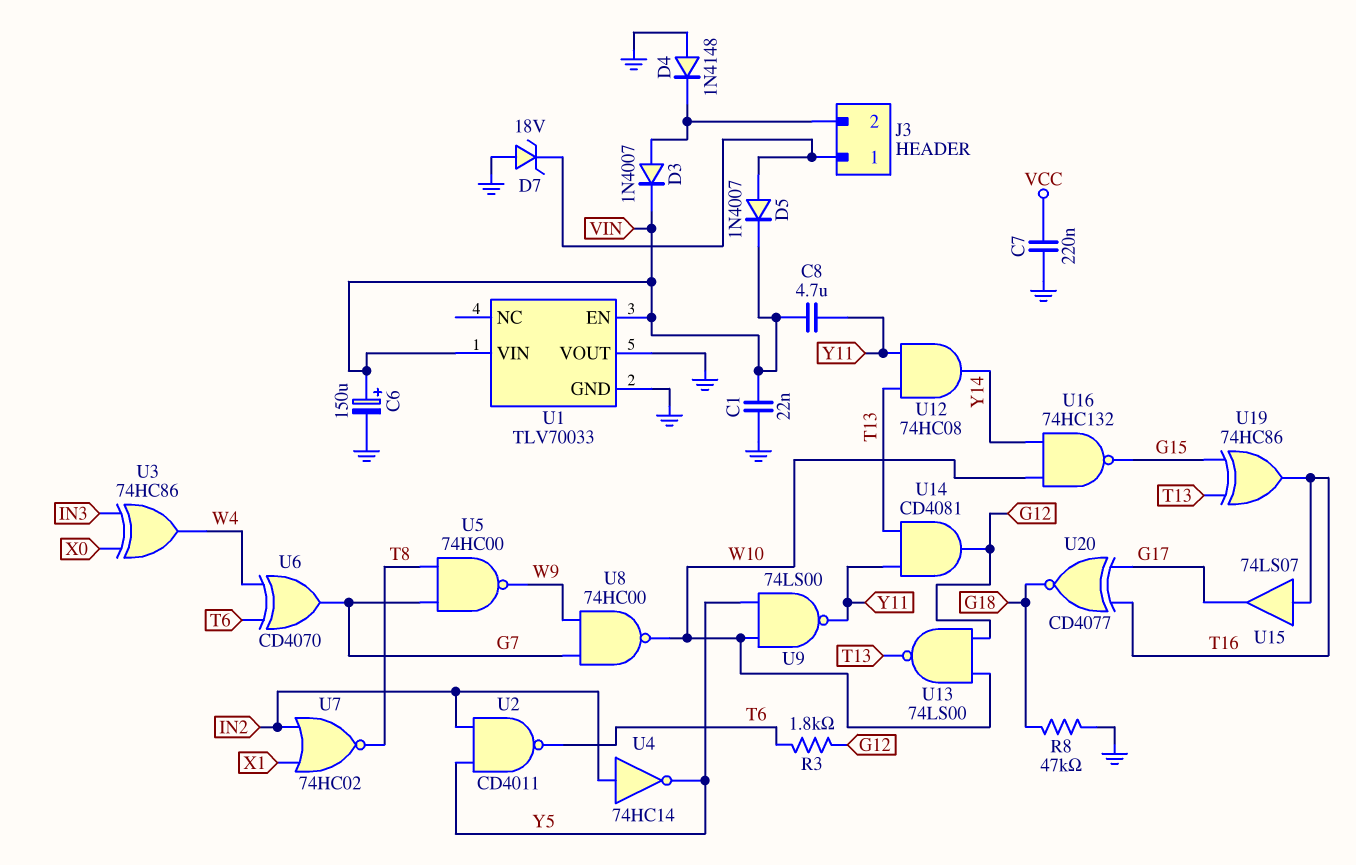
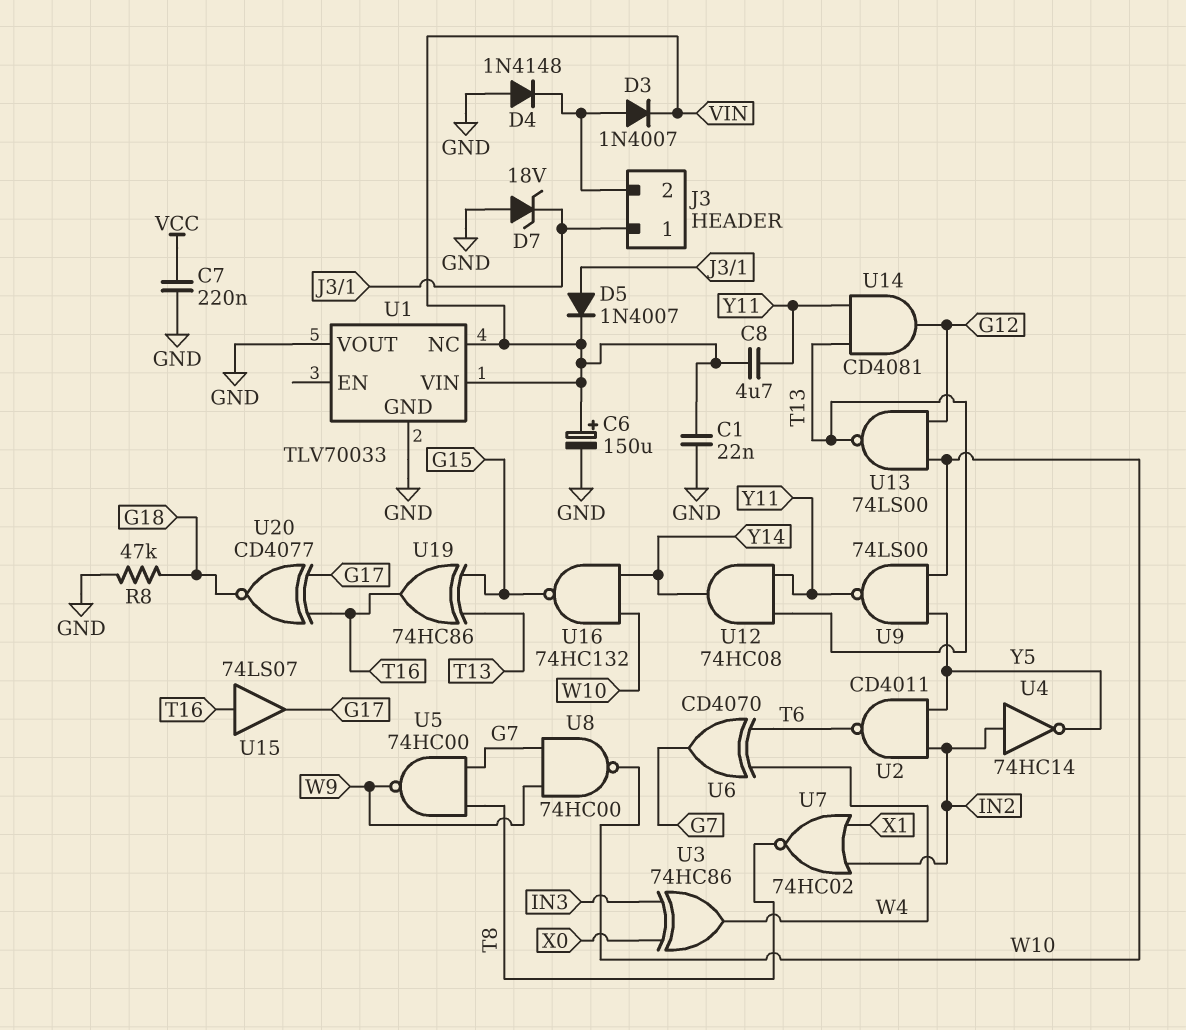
R3: 1.8k (G12, T6) -> none
U1 pin EN: VIN -> none
U1 pin NC: none -> VIN

